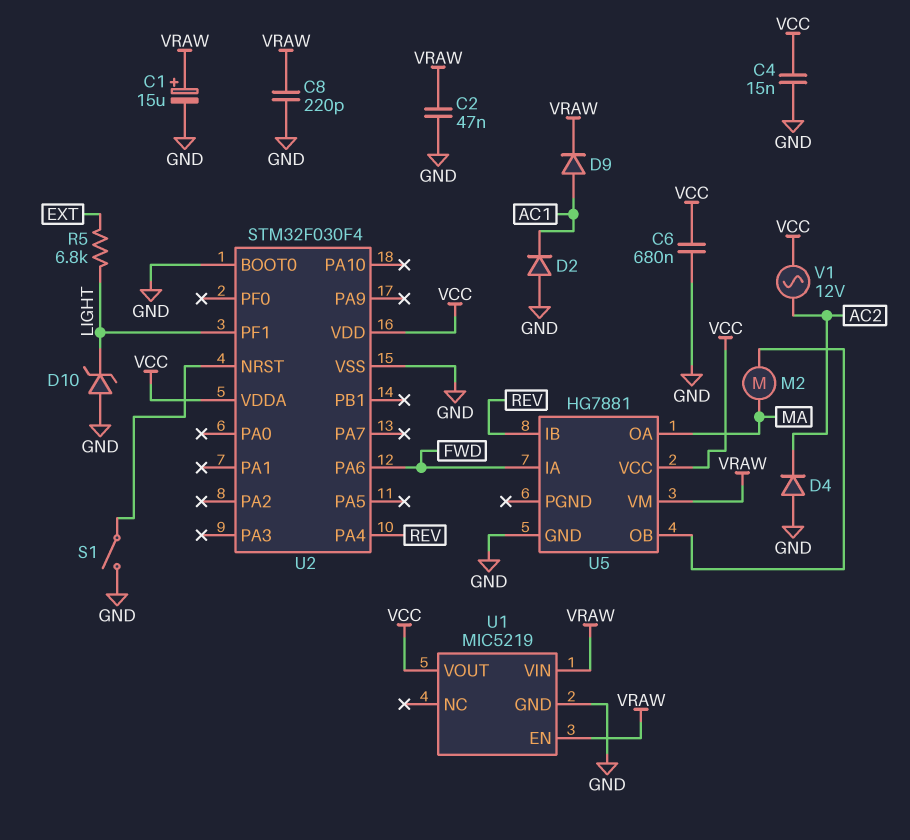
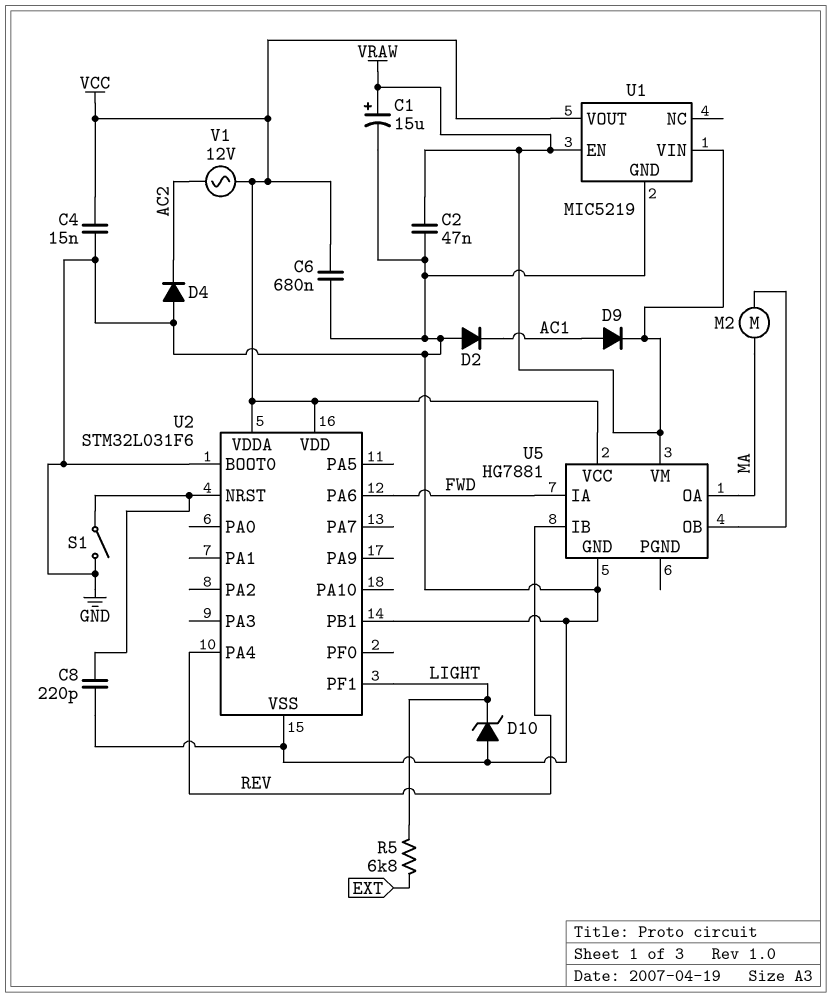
C8: 220pF (GND, VRAW) -> 220pF (GND, U2/NRST)
U2: STM32F030F4 -> STM32L031F6
U2 pin PB1: none -> GND

